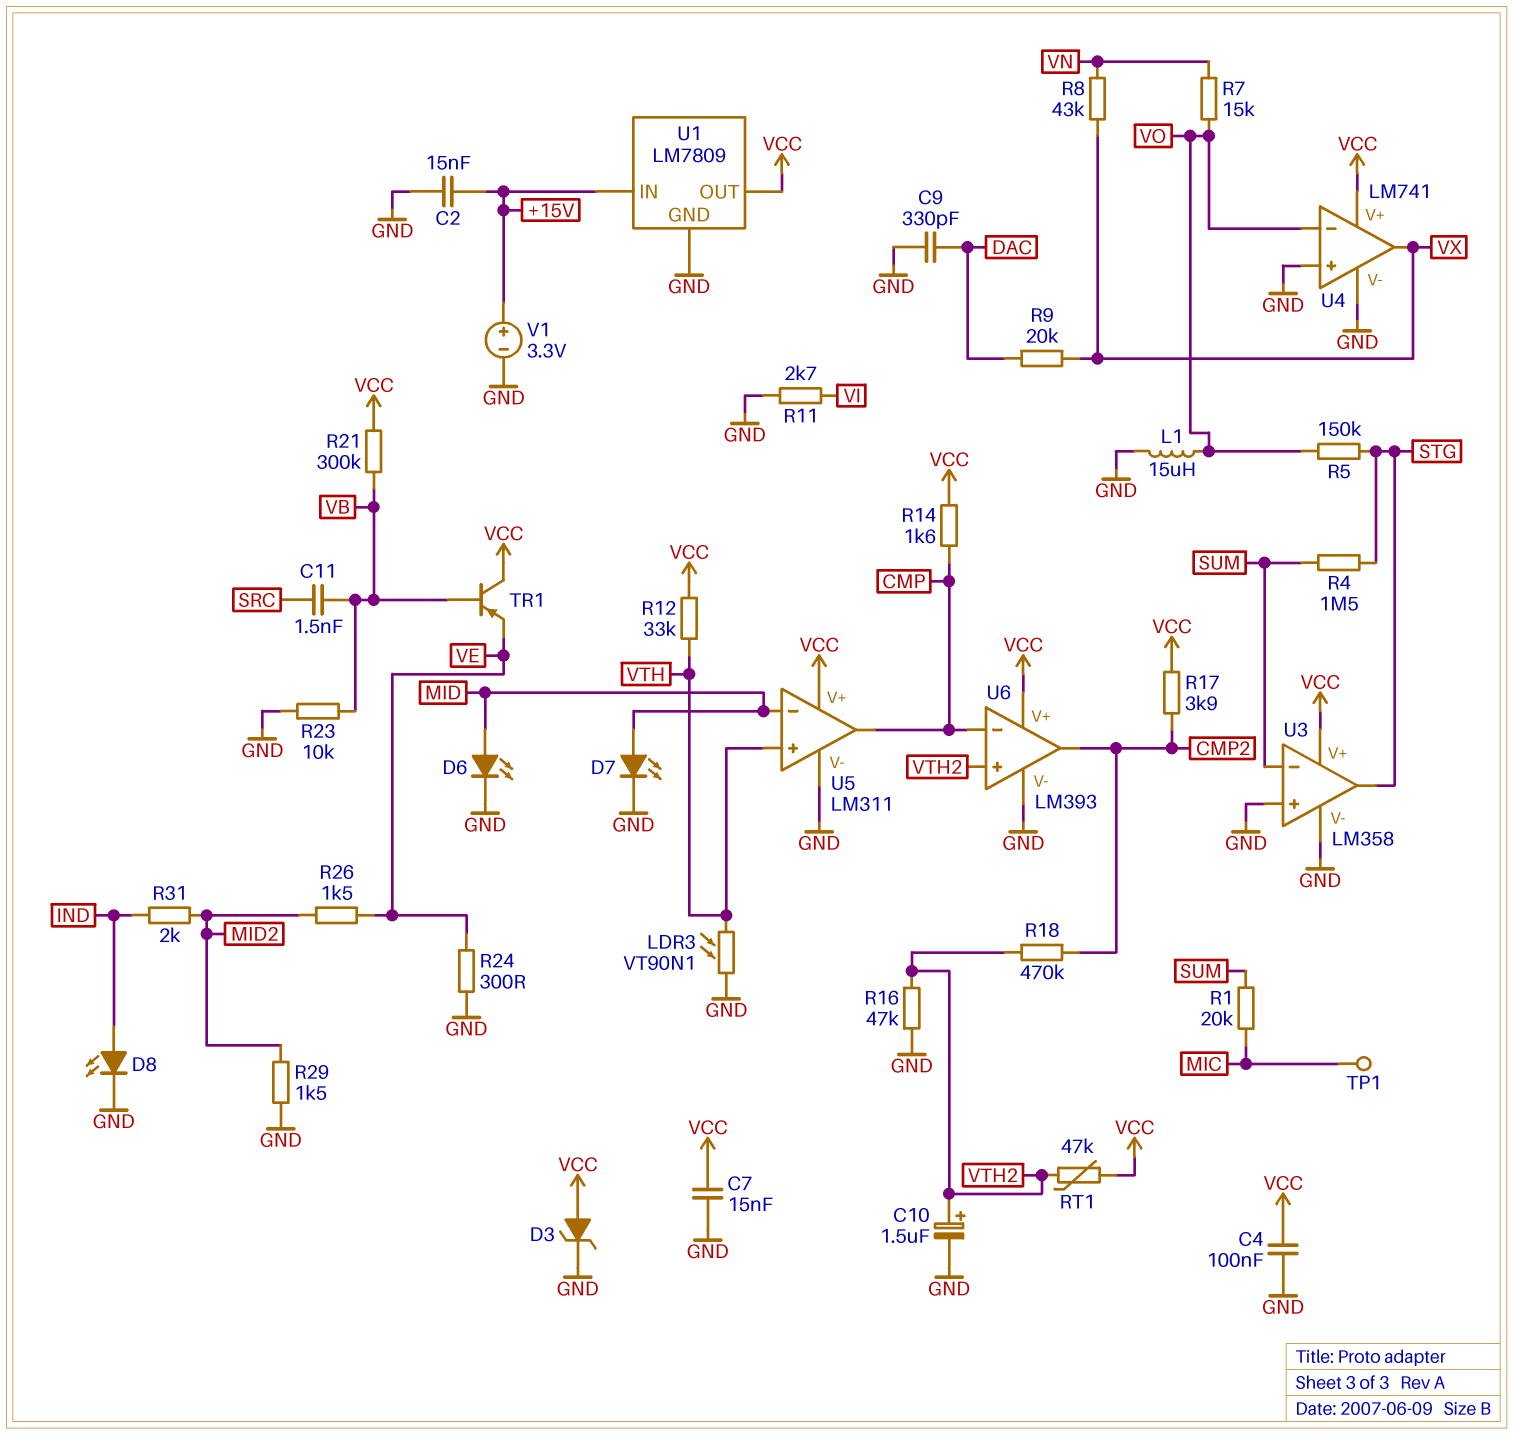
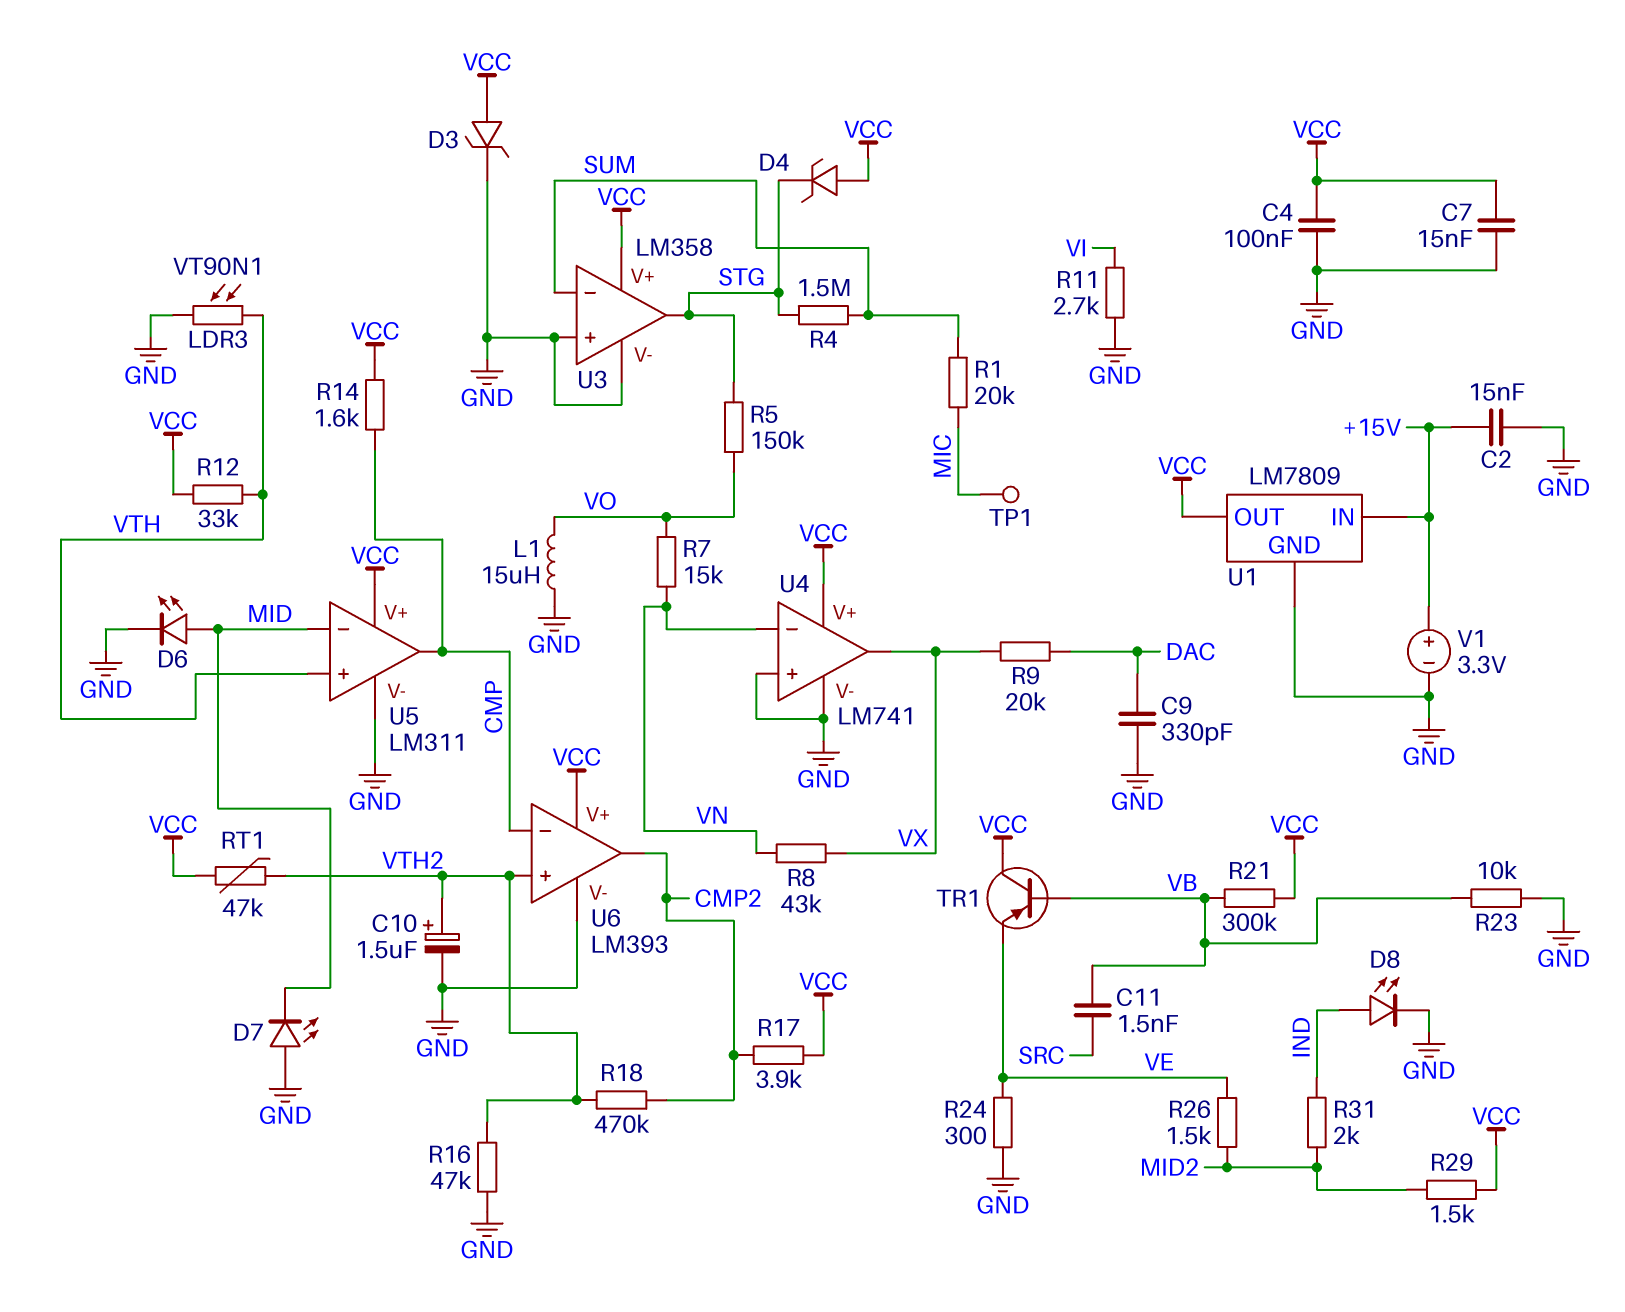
D4: none -> zener (A VCC, K STG)
D7: LED (A MID, K GND) -> LED (A GND, K MID)
R29: 1.5k (GND, MID2) -> 1.5k (MID2, VCC)
U4 pin in-: VO -> VN

